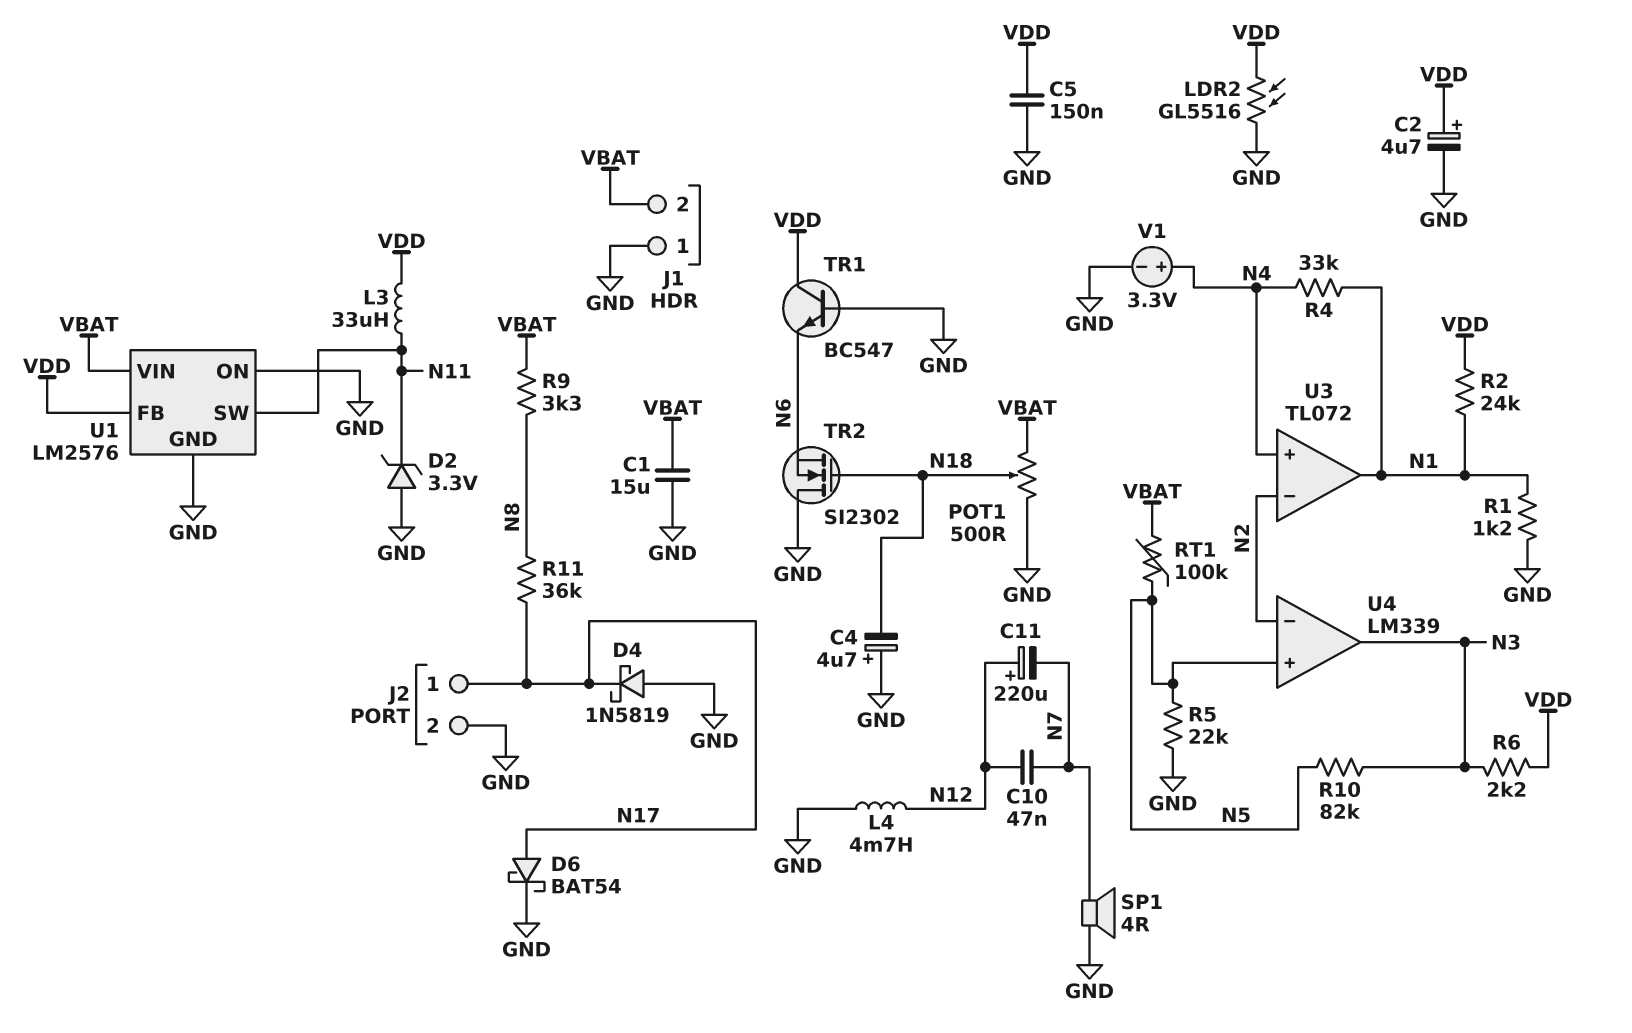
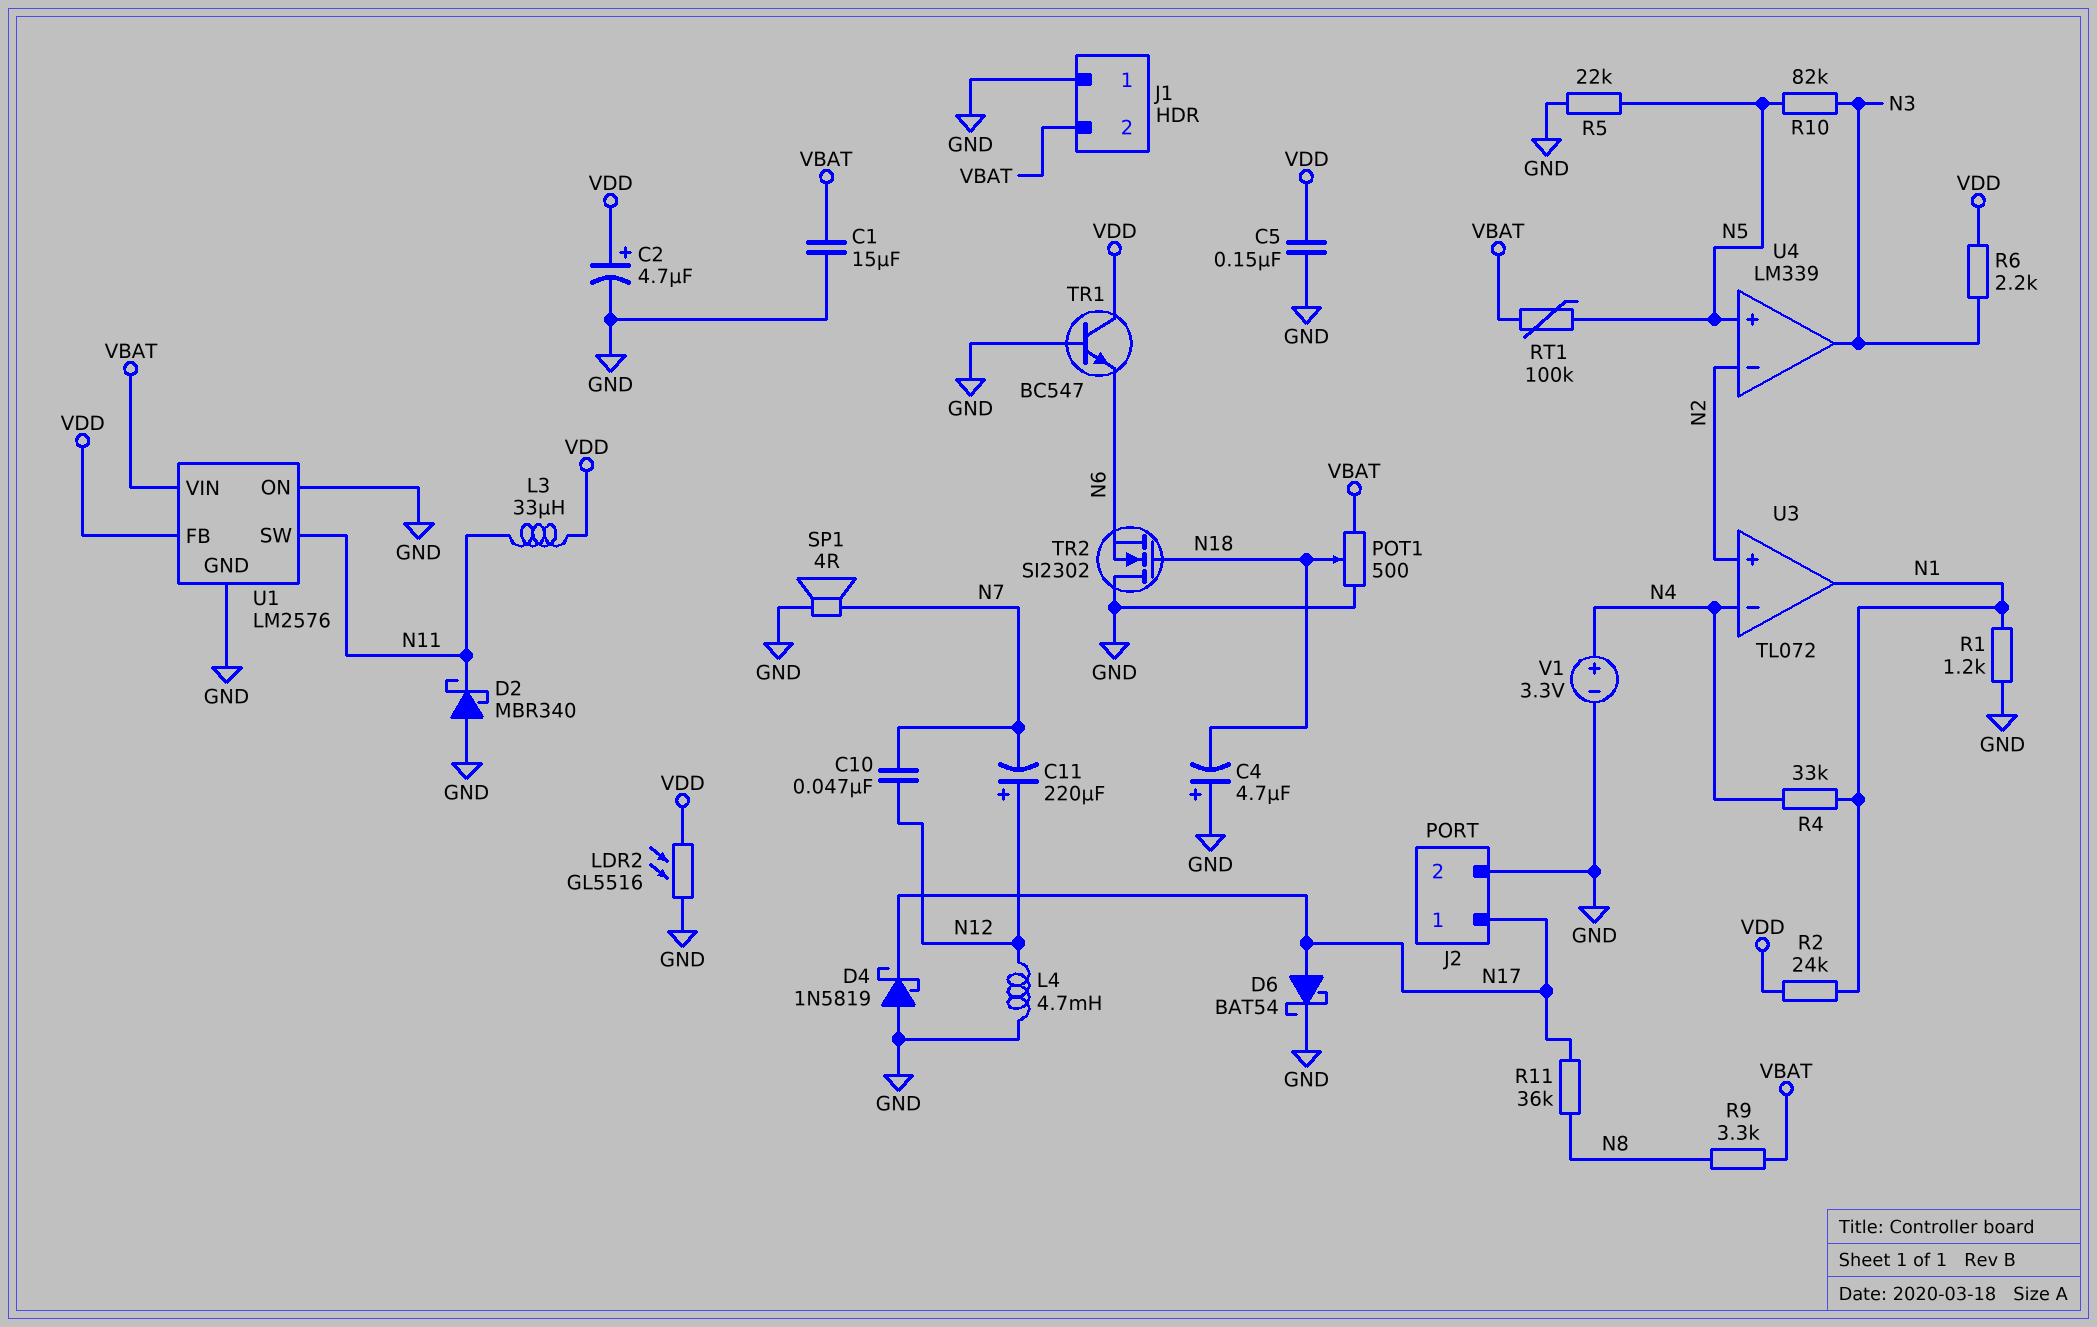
D2: zener 3.3V (A GND, K N11) -> schottky MBR340 (A GND, K N11)
U3 pin in+: N4 -> N2
U3 pin in-: N2 -> N4

